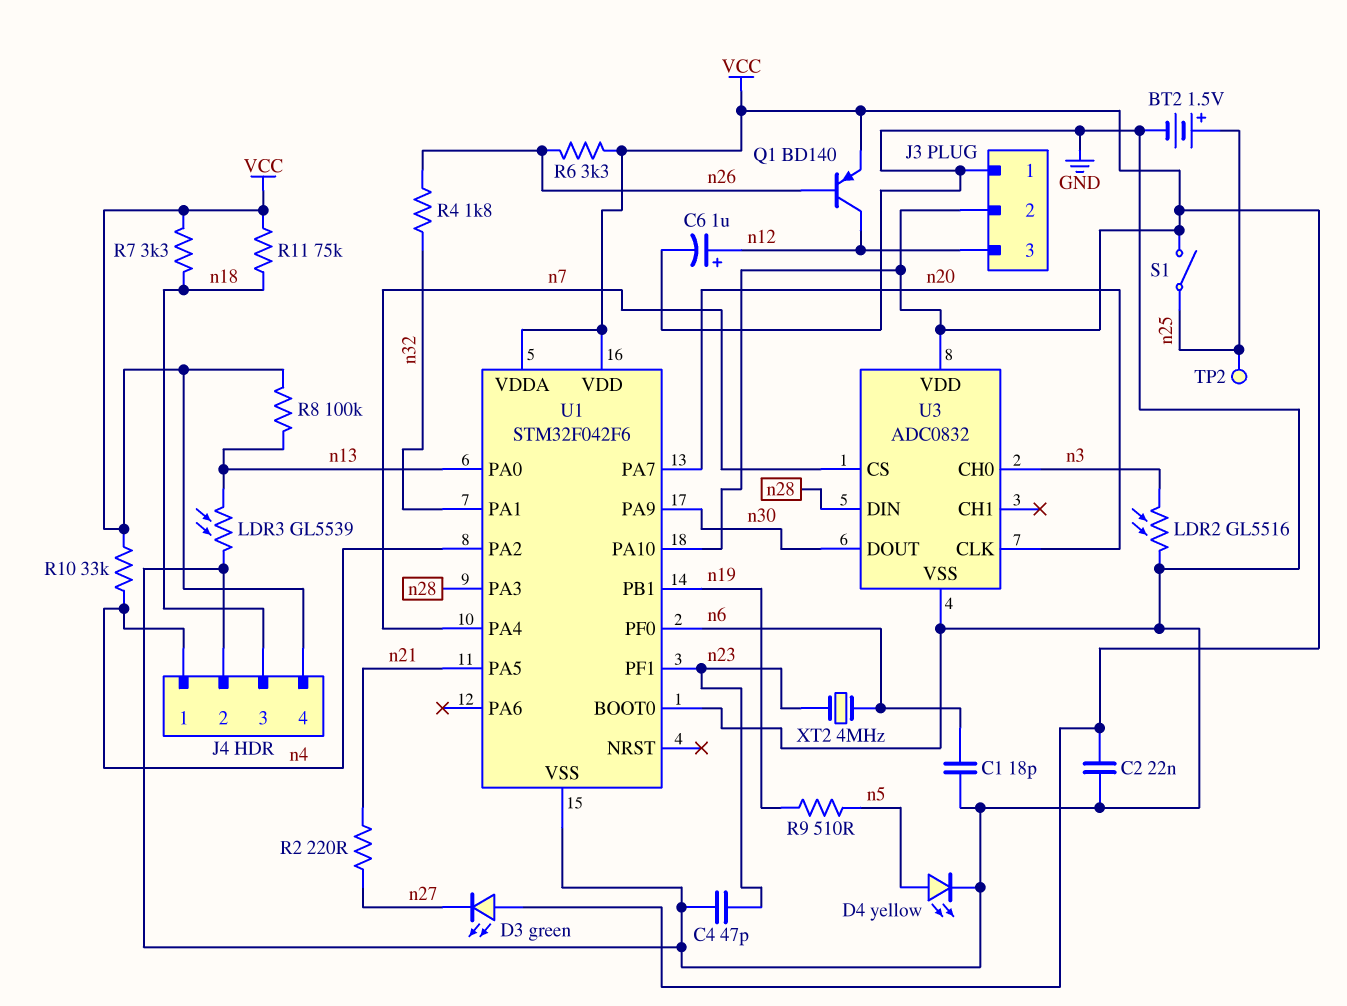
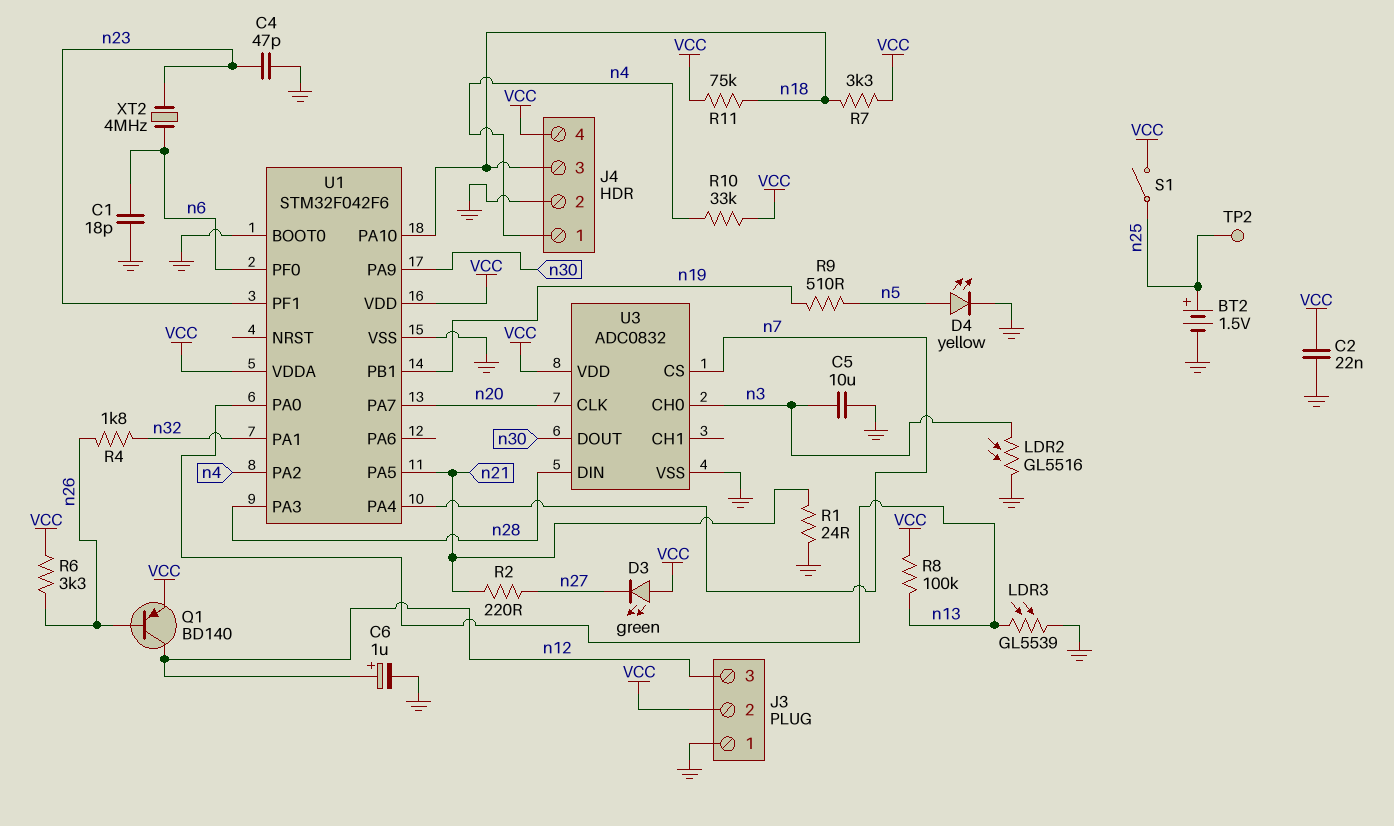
C5: none -> 10uF (GND, n3)
R1: none -> 24 (GND, n21)
U1 pin PA10: VCC -> n18

